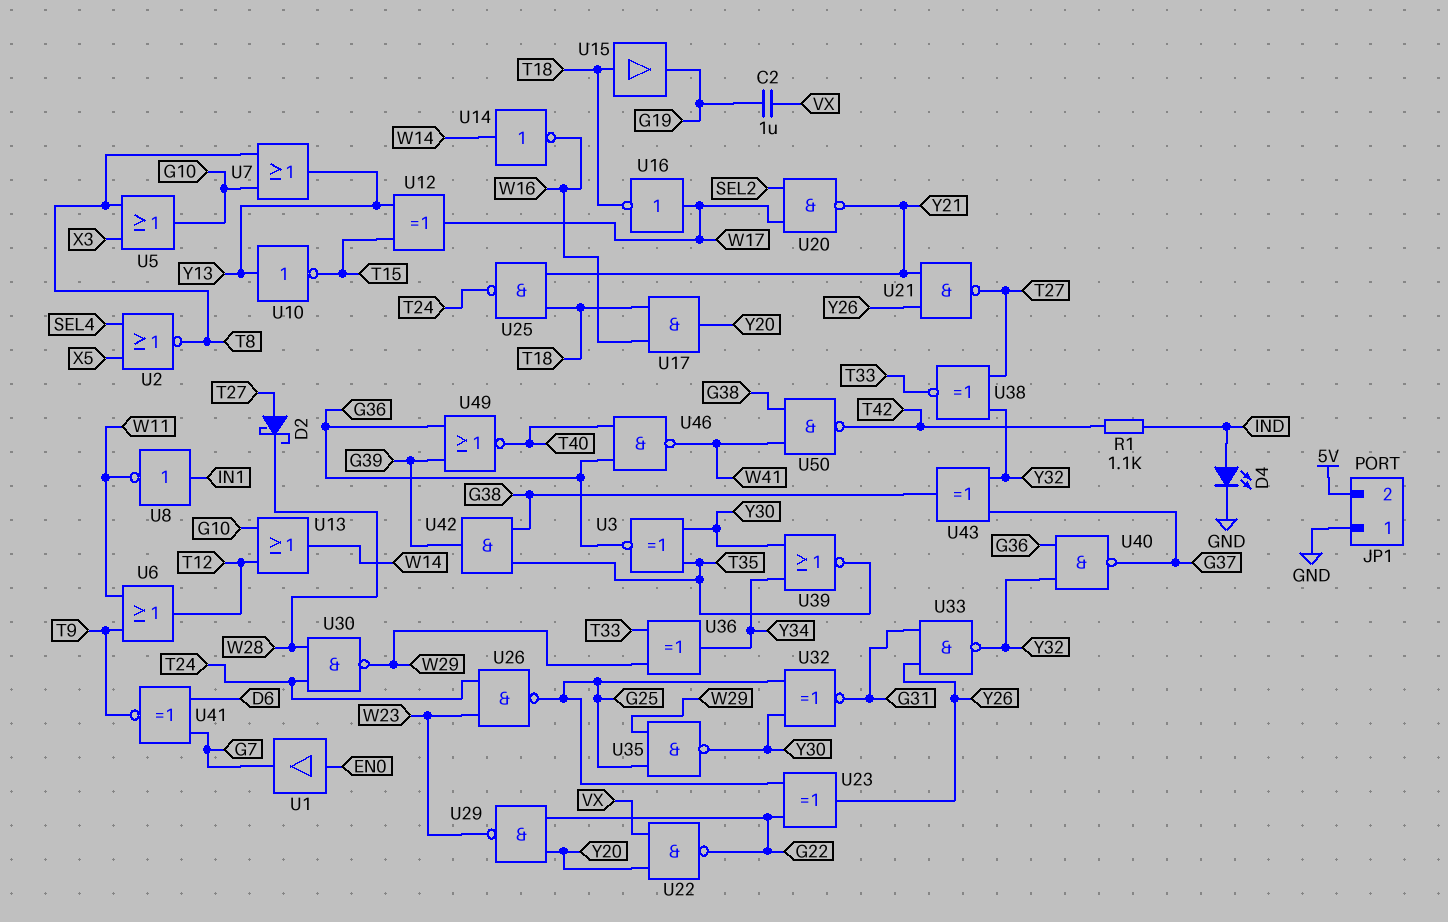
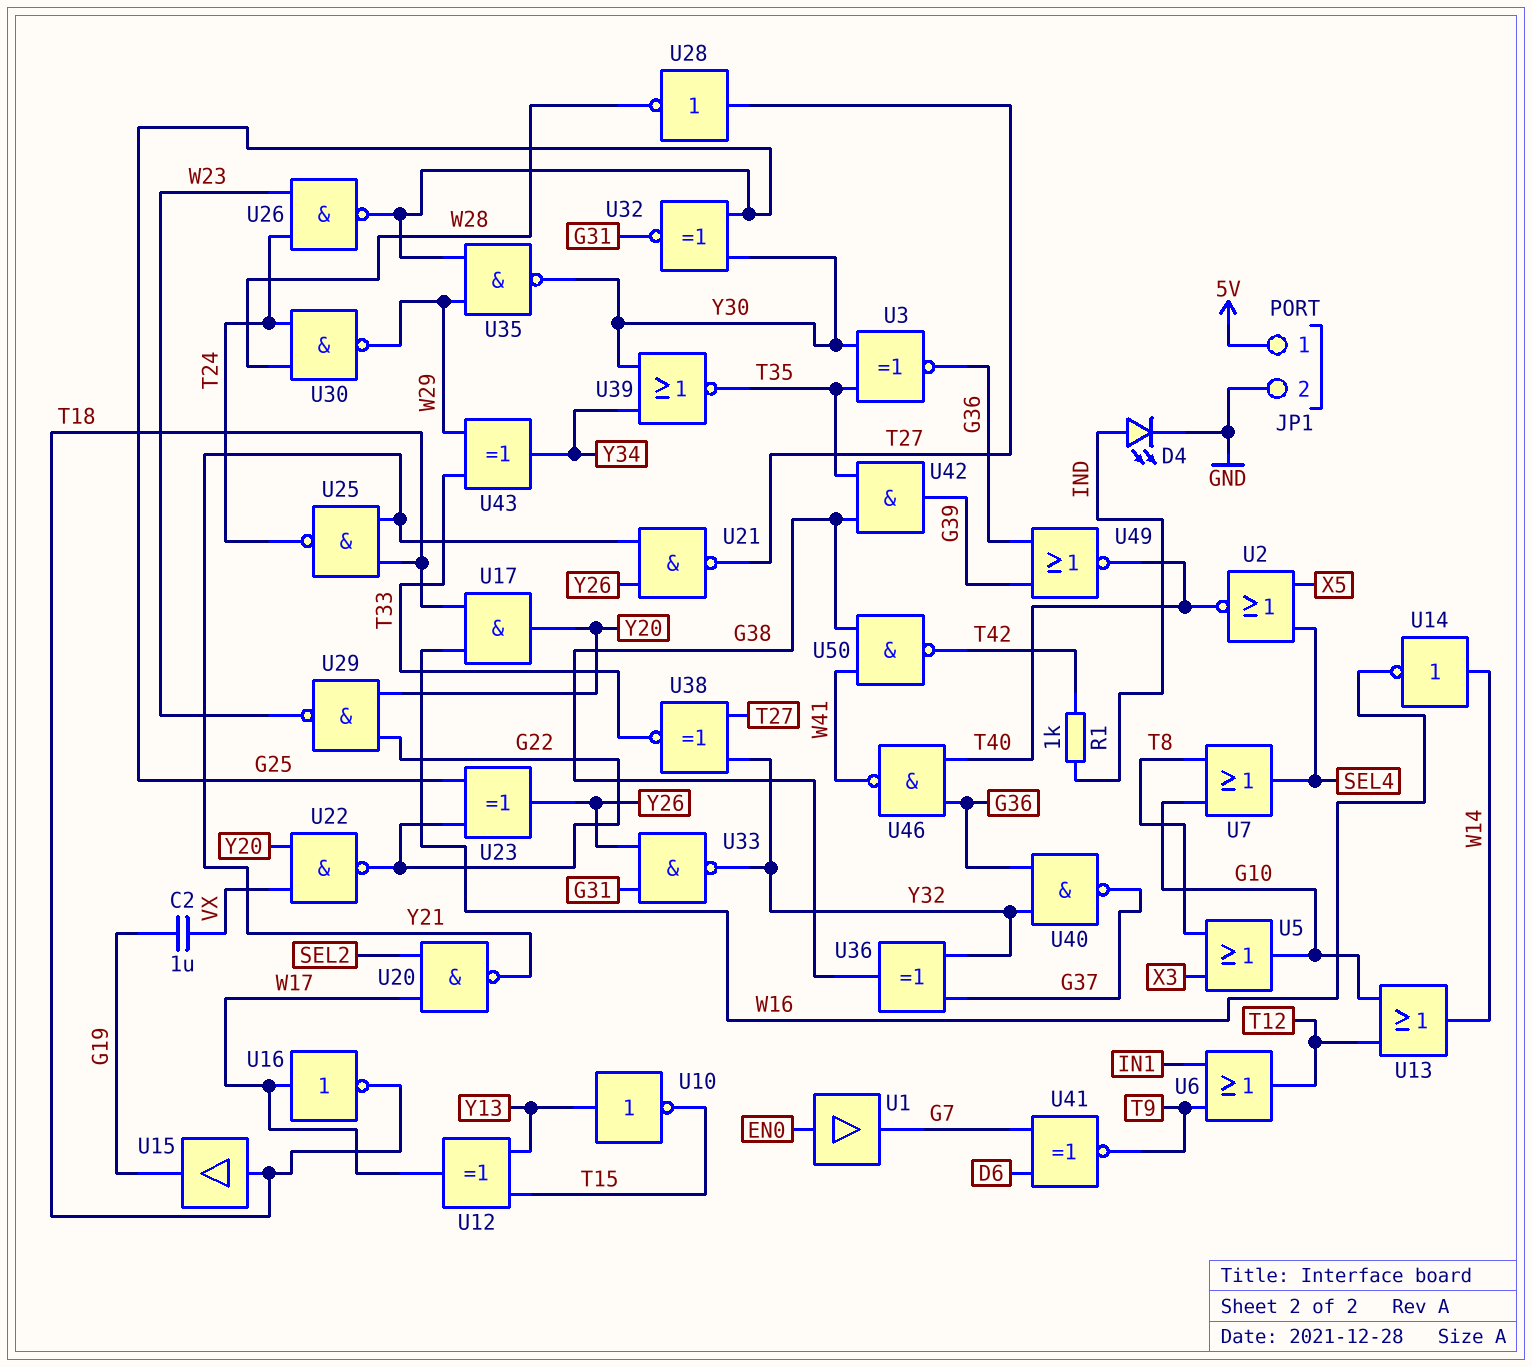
D2: schottky (A T27, K W28) -> none
JP1 pin 1: GND -> 5V
JP1 pin 2: 5V -> GND
R1: 1.1k (IND, T42) -> 1k (IND, T42)
U2: NOR (in SEL4, in X5, out T8) -> NOR (in SEL4, in X5, out T40)
U6: OR (in T9, in W11, out T12) -> OR (in IN1, in T9, out T12)
U7: OR (in G10, in T8, out Y13) -> OR (in G10, in T8, out SEL4)
U8: NOT (in IN1, out W11) -> none
U28: none -> NOT (in T27, out W28)
U36: XOR (in T33, in W29, out Y34) -> XOR (in G37, in Y32, out G38)
U43: XOR (in G37, in Y32, out G38) -> XOR (in T33, in W29, out Y34)

